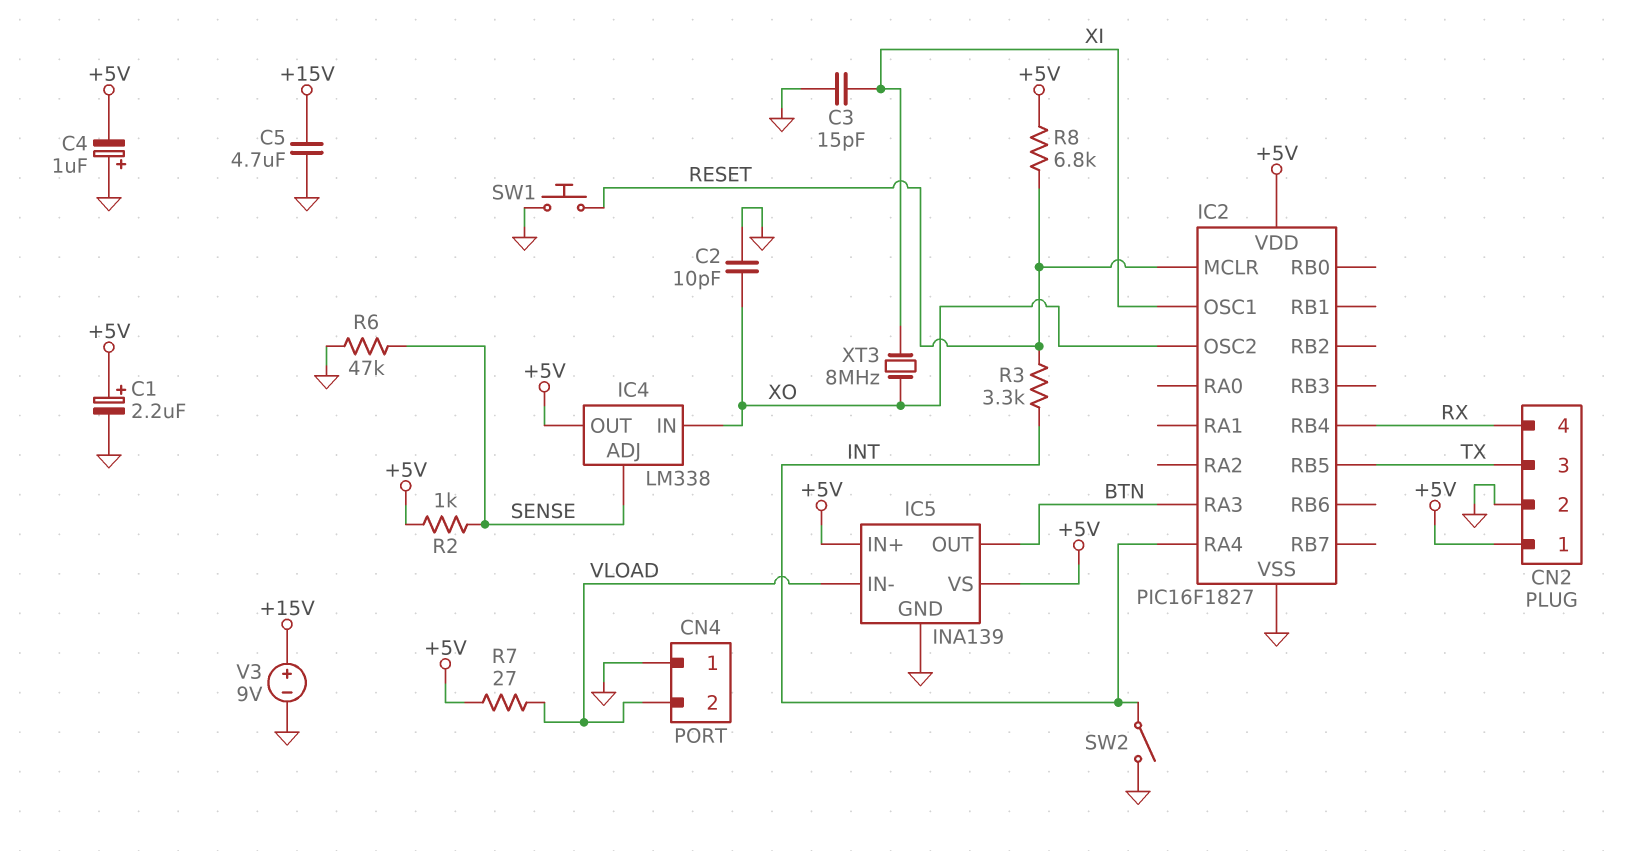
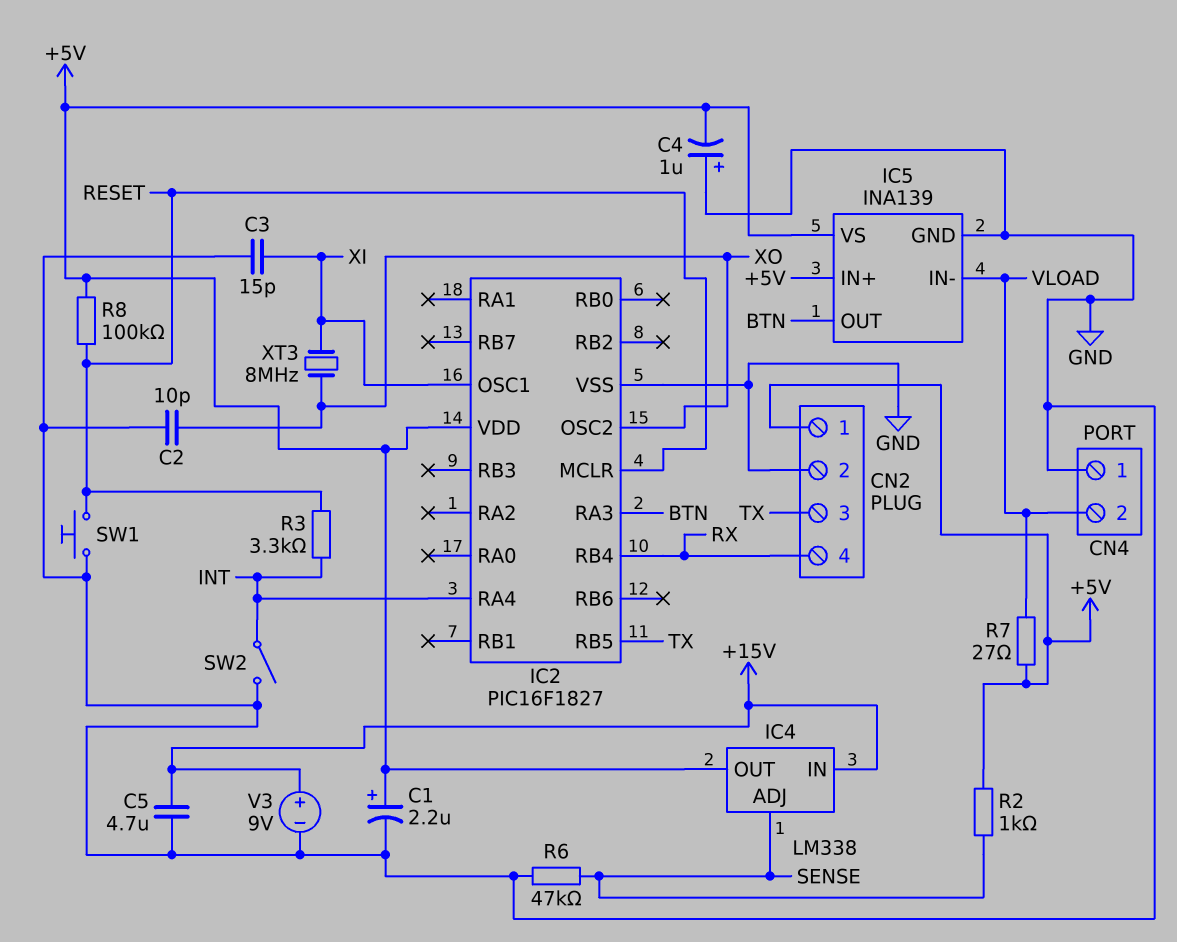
IC4 pin IN: XO -> +15V
R8: 6.8k (+5V, RESET) -> 100k (+5V, RESET)

